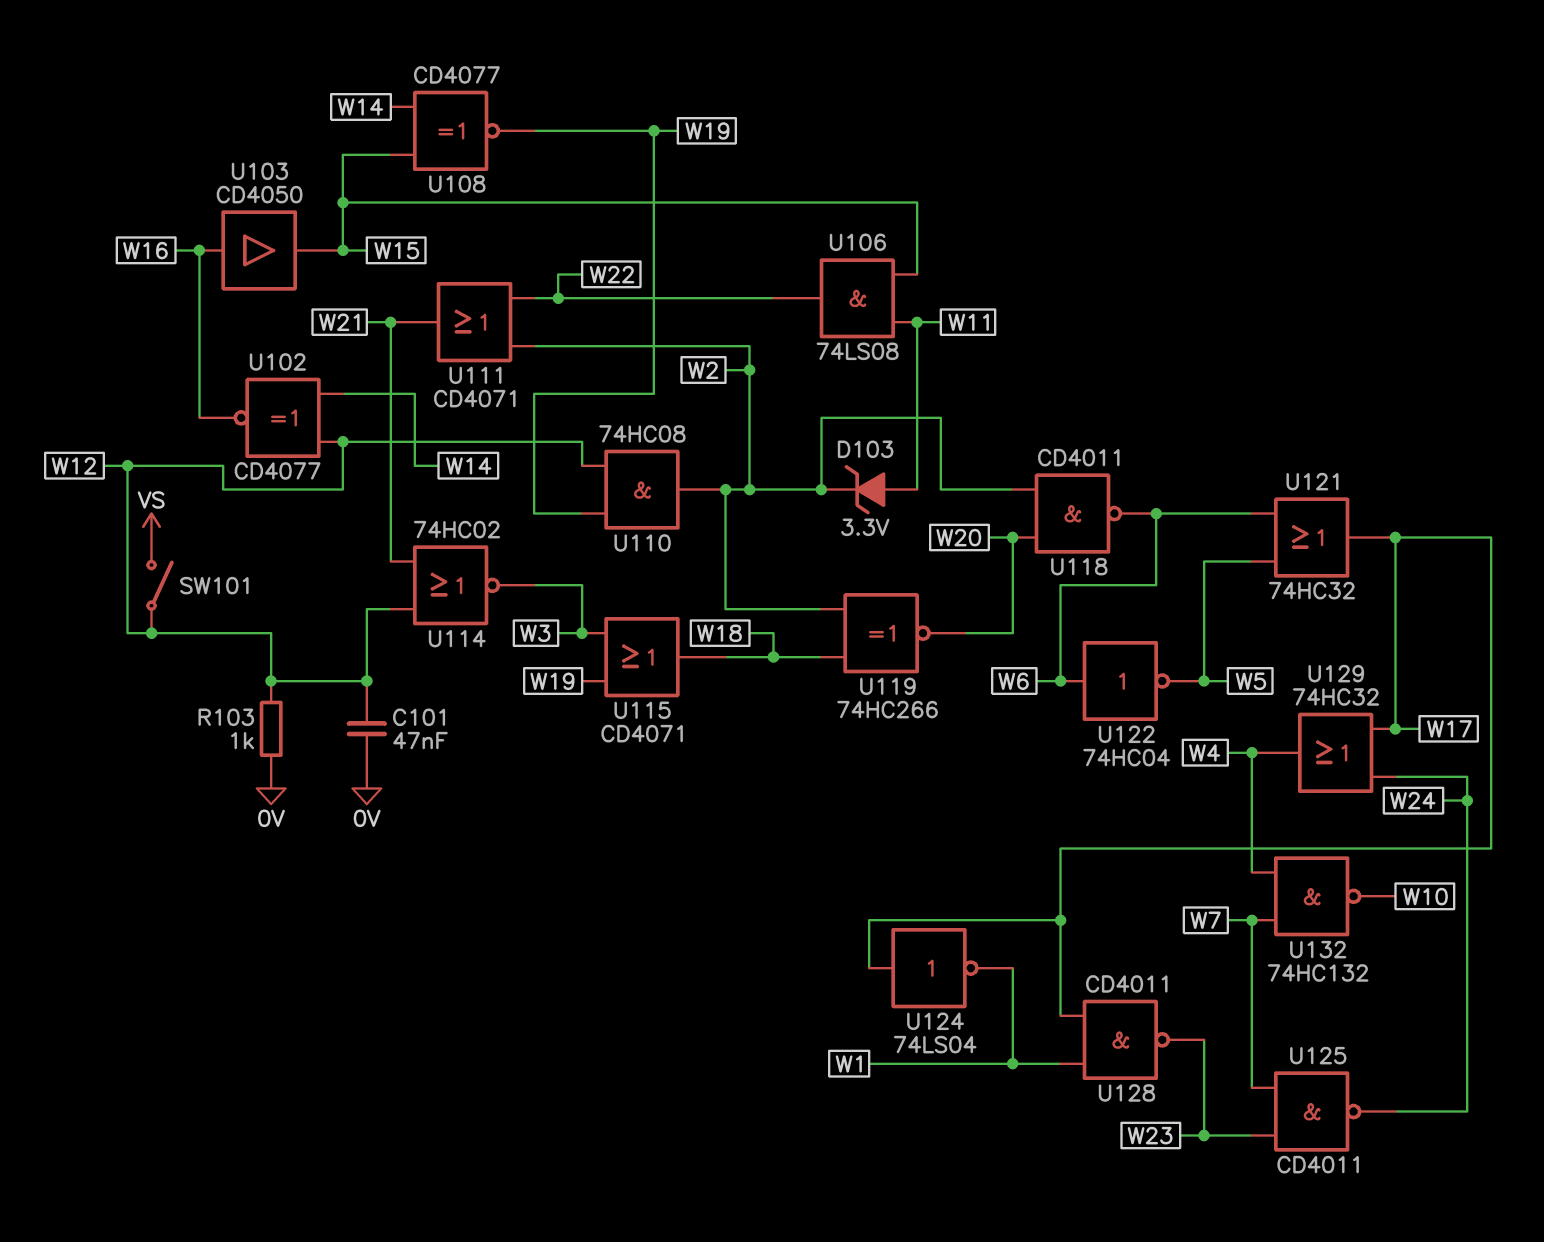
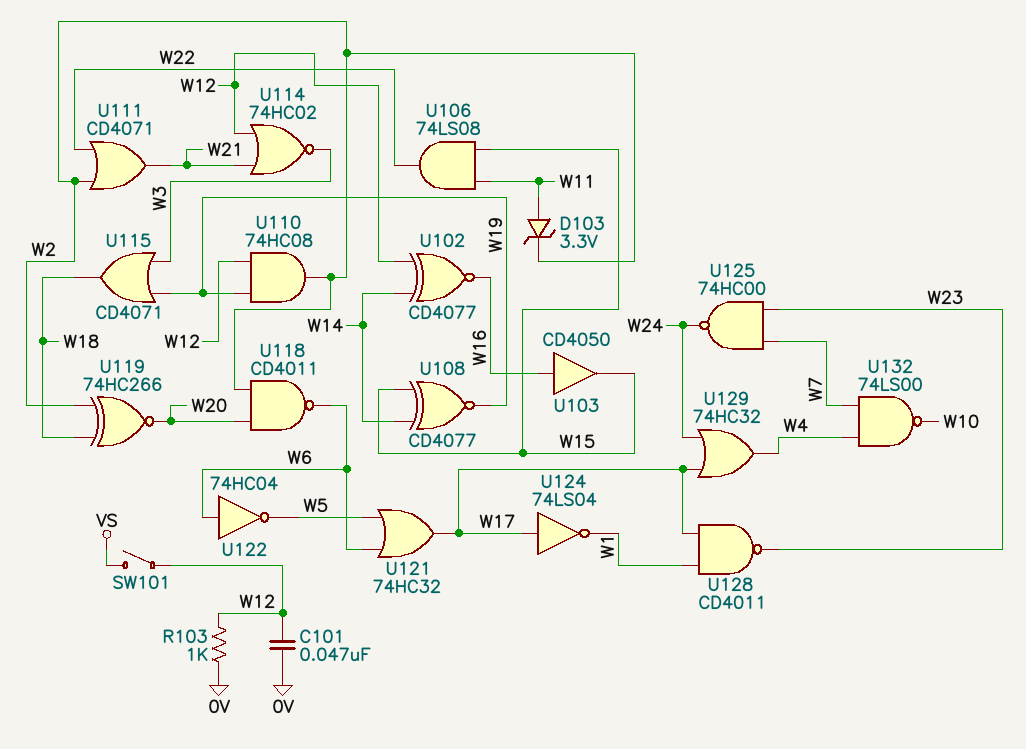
U125: NAND CD4011 (in W7, in W23, out W24) -> NAND 74HC00 (in W7, in W23, out W24)
U132: NAND 74HC132 (in W4, in W7, out W10) -> NAND 74LS00 (in W4, in W7, out W10)

